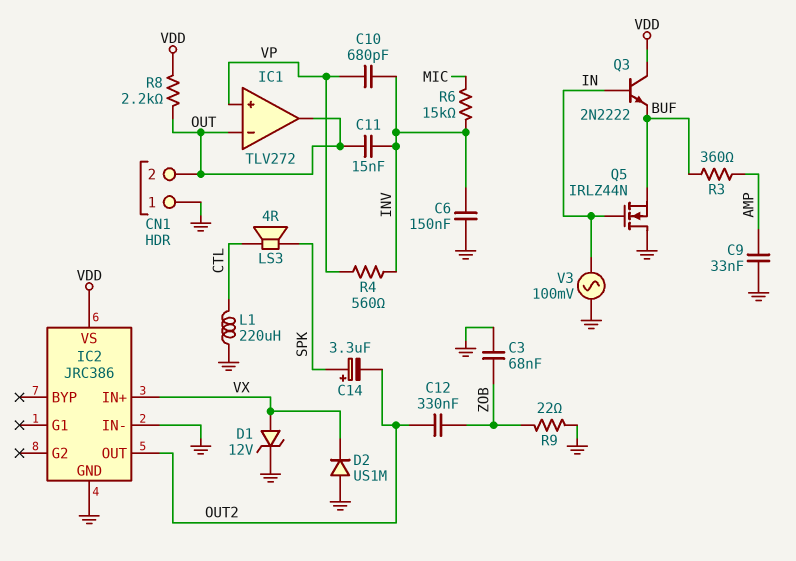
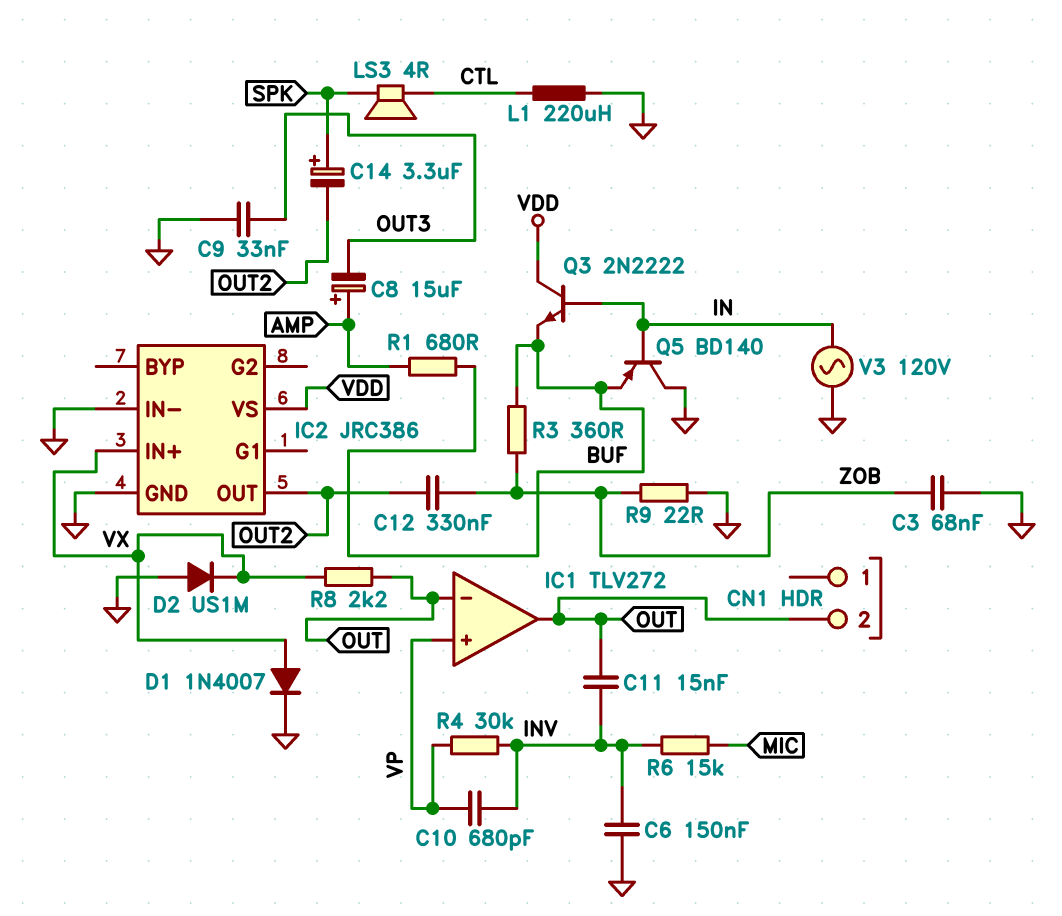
C8: none -> 15uF (plus AMP, minus OUT3)
C9: 33nF (AMP, GND) -> 33nF (GND, OUT3)
CN1 pin 1: GND -> none
D1: zener 12V (A VX, K GND) -> diode 1N4007 (A VX, K GND)
Q5: NMOS IRLZ44N (G IN, D GND, S BUF) -> PNP BD140 (B IN, C GND, E BUF)
R1: none -> 680 (AMP, BUF)
R3: 360 (AMP, BUF) -> 360 (BUF, ZOB)
R4: 560 (INV, VP) -> 30k (INV, VP)
R8: 2.2k (OUT, VDD) -> 2.2k (OUT, VX)
V3: AC 100mV (GND, IN) -> AC 120V (GND, IN)

